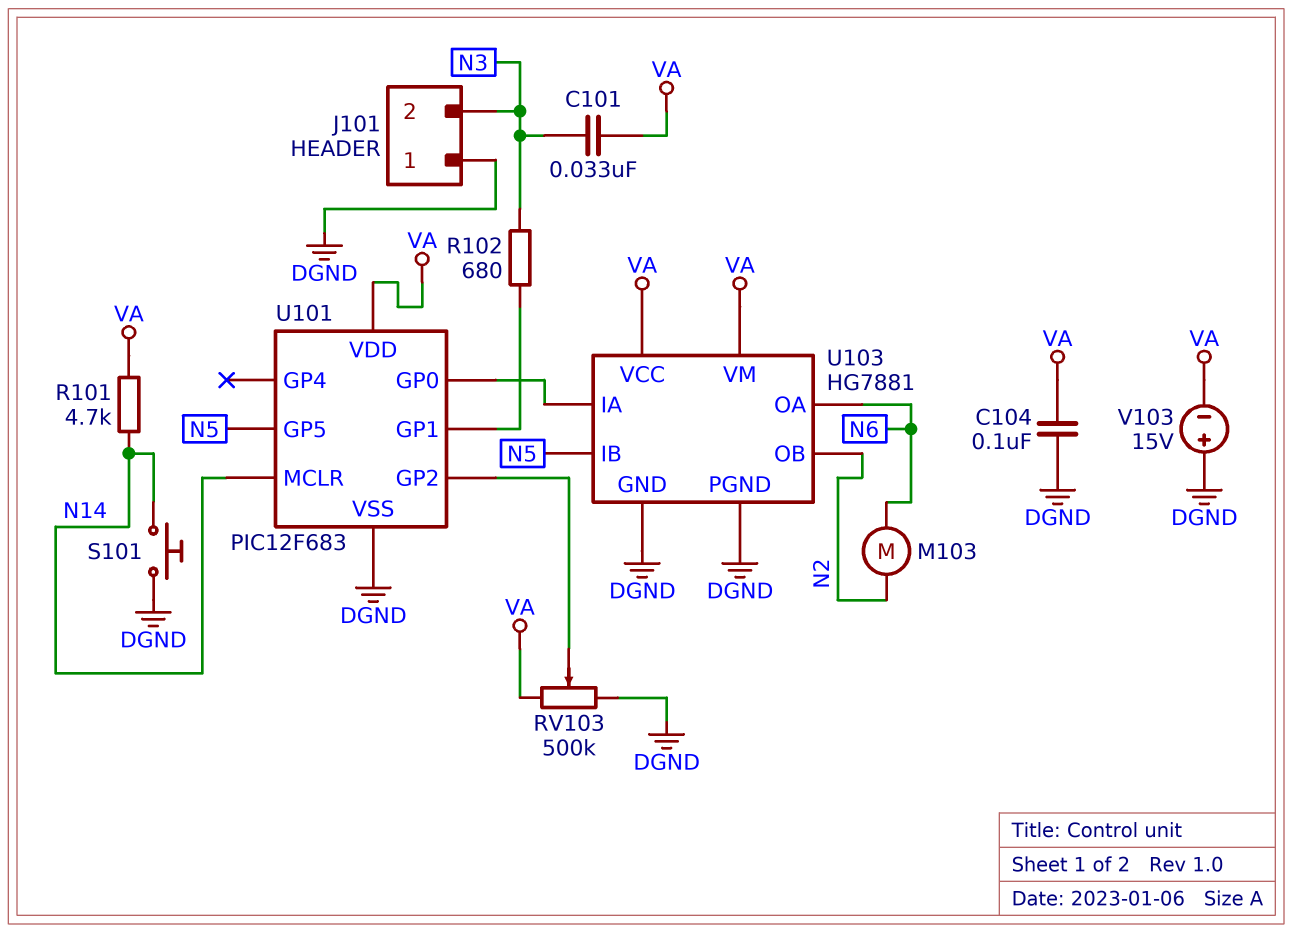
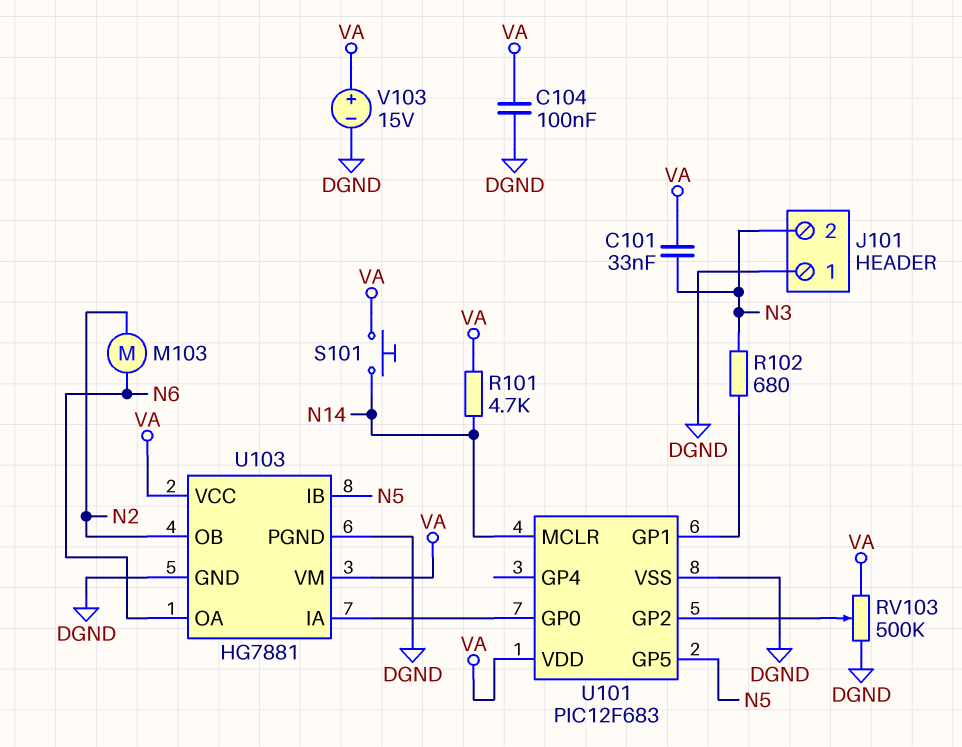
S101: button (DGND, N14) -> button (N14, VA)
V103: 15V (plus DGND, minus VA) -> 15V (plus VA, minus DGND)

